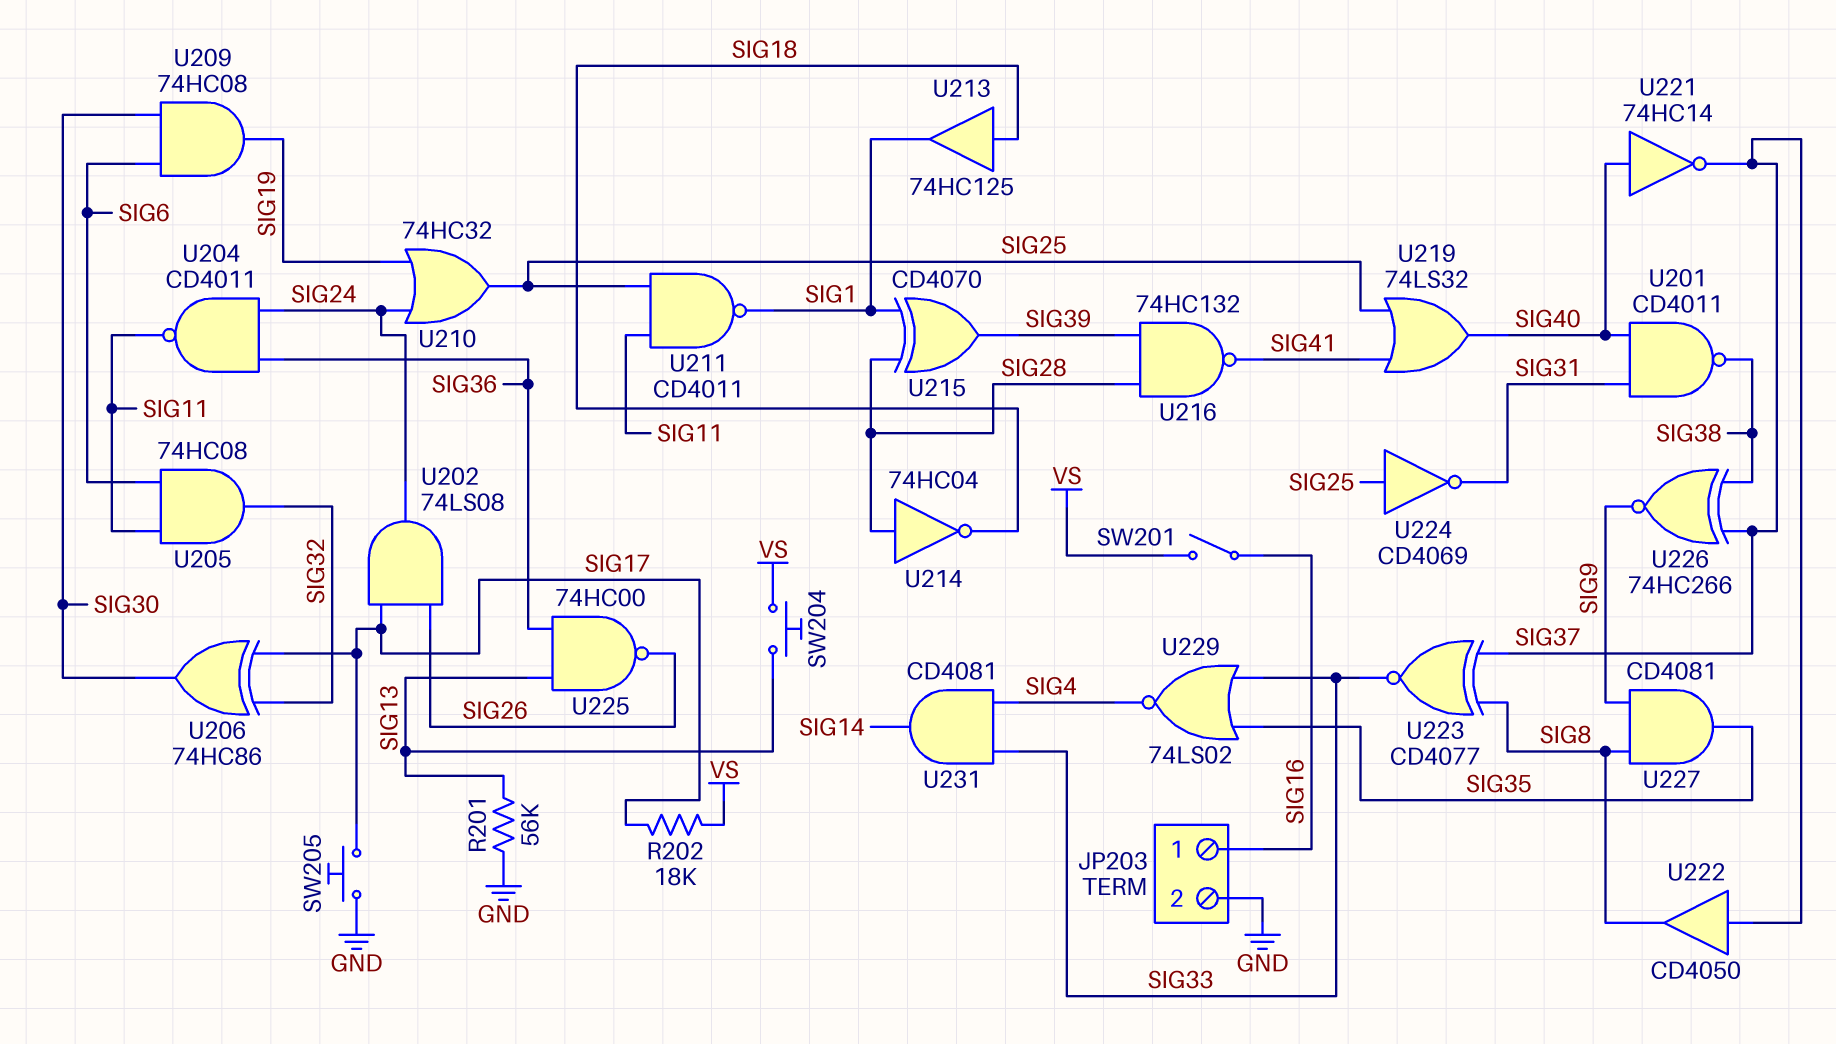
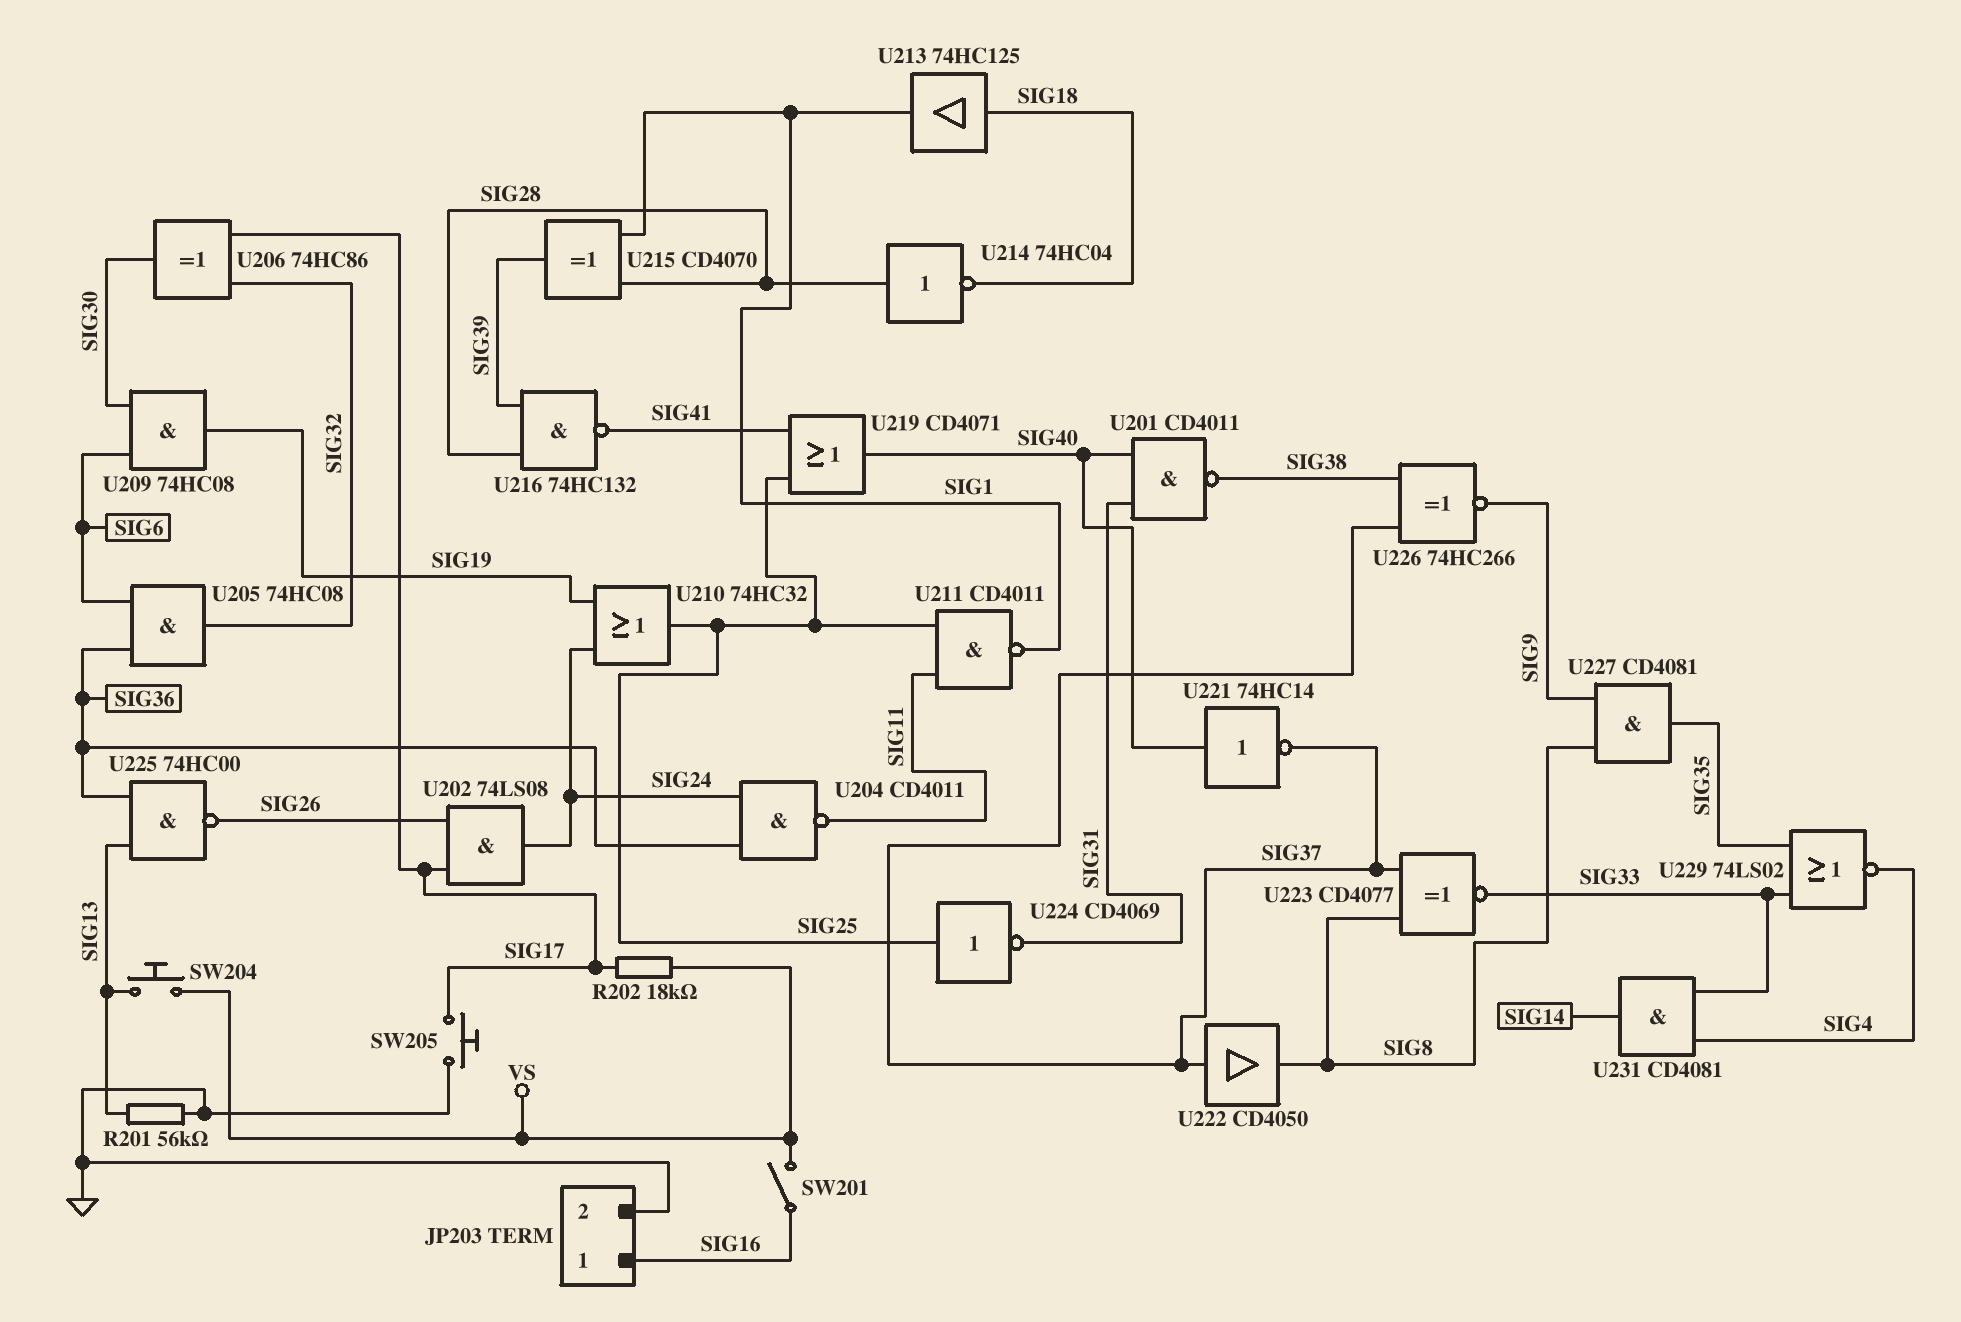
U205: AND 74HC08 (in SIG6, in SIG11, out SIG32) -> AND 74HC08 (in SIG6, in SIG36, out SIG32)
U219: OR 74LS32 (in SIG25, in SIG41, out SIG40) -> OR CD4071 (in SIG25, in SIG41, out SIG40)

